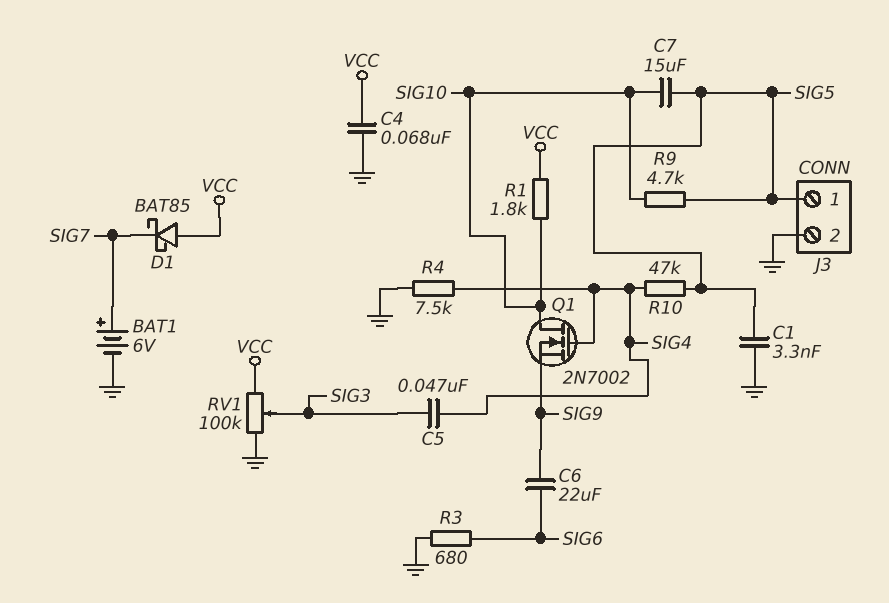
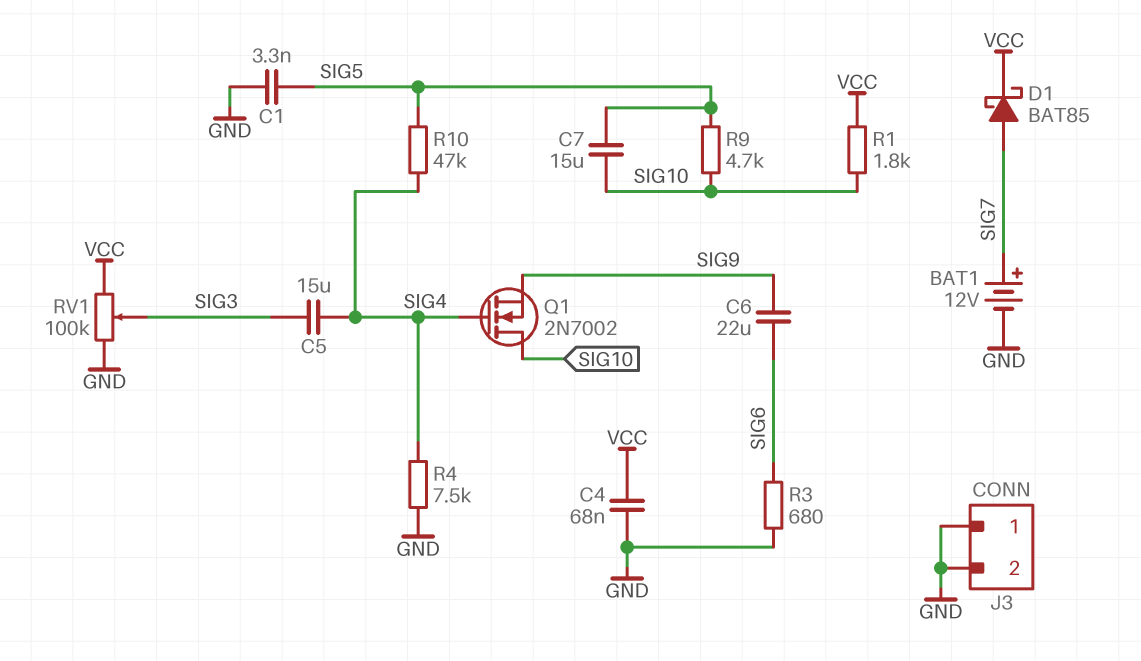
BAT1: 6V (plus SIG7, minus GND) -> 12V (plus SIG7, minus GND)
C5: 47nF (SIG3, SIG4) -> 15uF (SIG3, SIG4)
D1: schottky BAT85 (A VCC, K SIG7) -> schottky BAT85 (A SIG7, K VCC)
J3 pin 1: SIG5 -> GND

